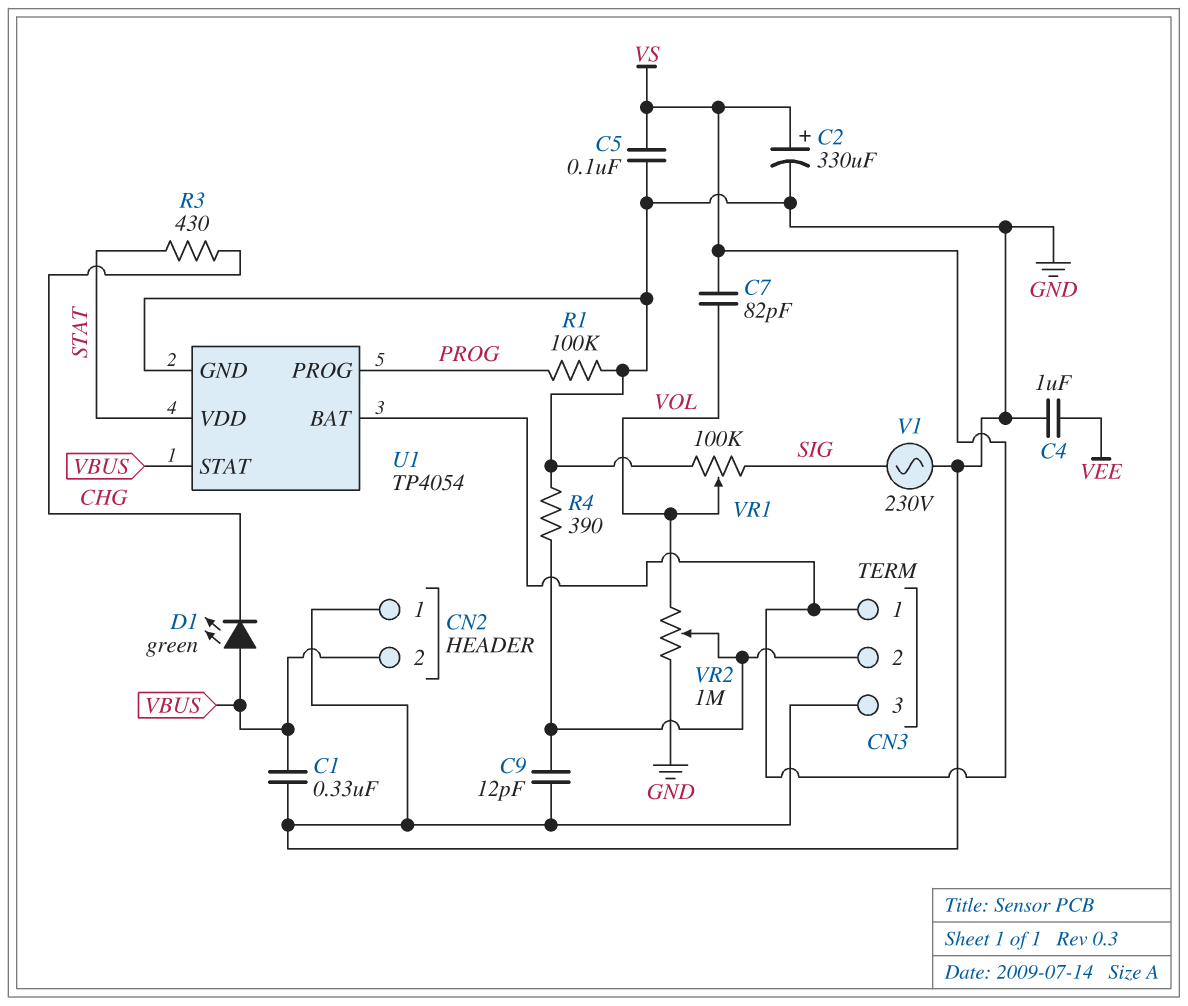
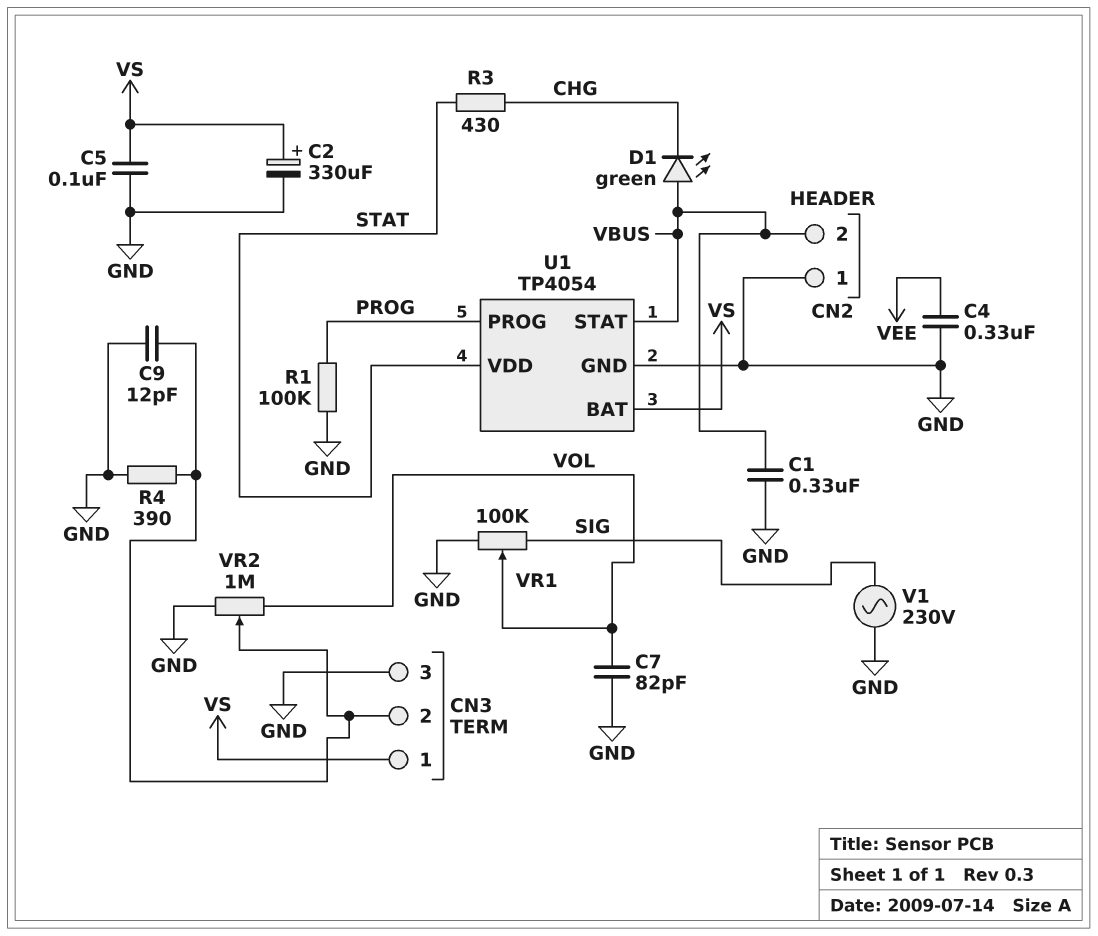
C4: 1uF (GND, VEE) -> 330nF (GND, VEE)
C7: 82pF (VOL, VS) -> 82pF (GND, VOL)

